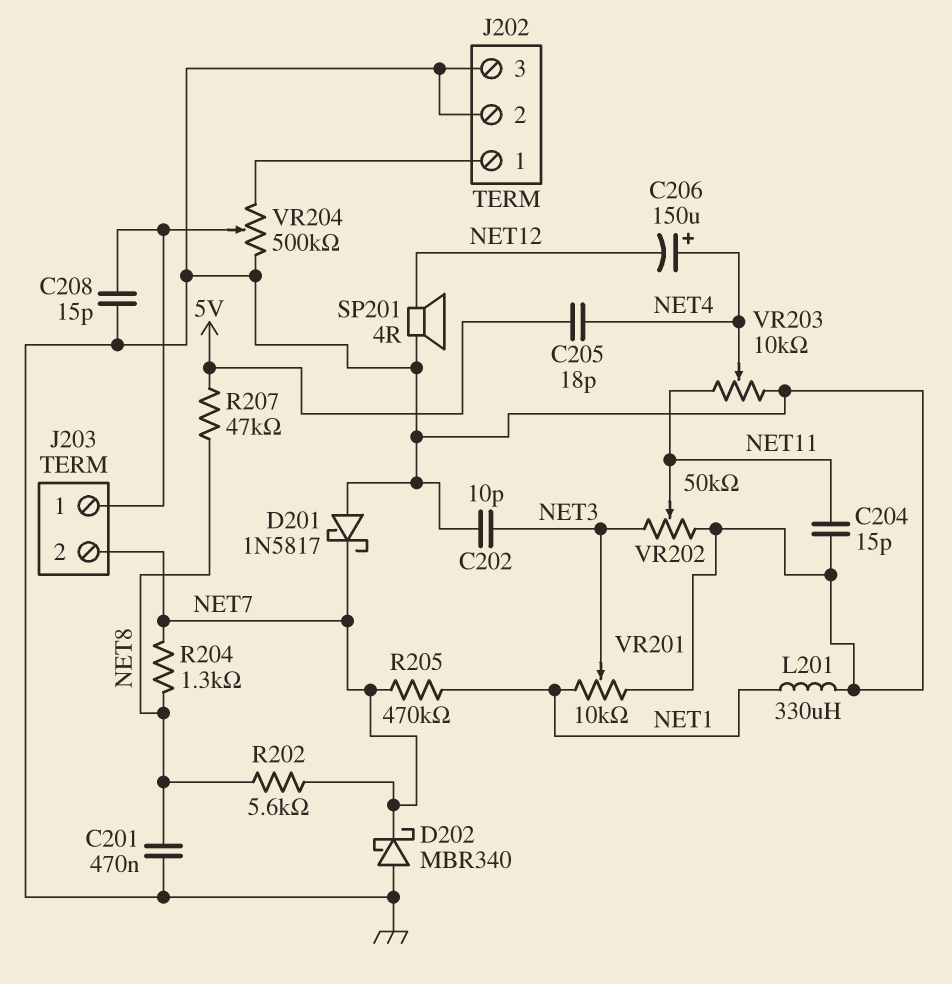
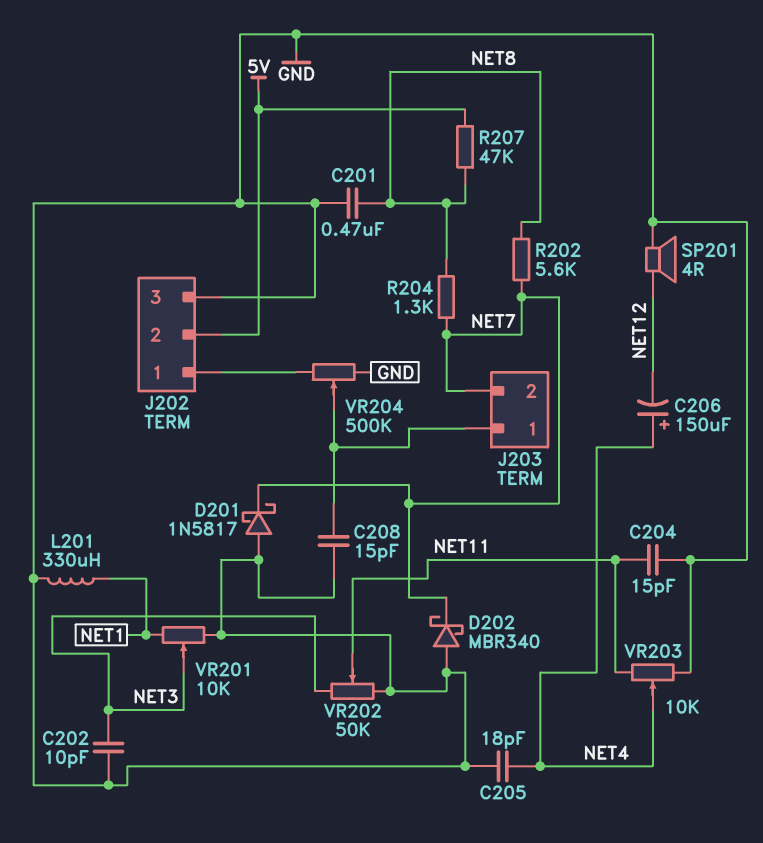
C205: 18pF (5V, NET4) -> 18pF (GND, NET4)
J202 pin 2: GND -> 5V
R205: 470k (NET1, NET7) -> none

